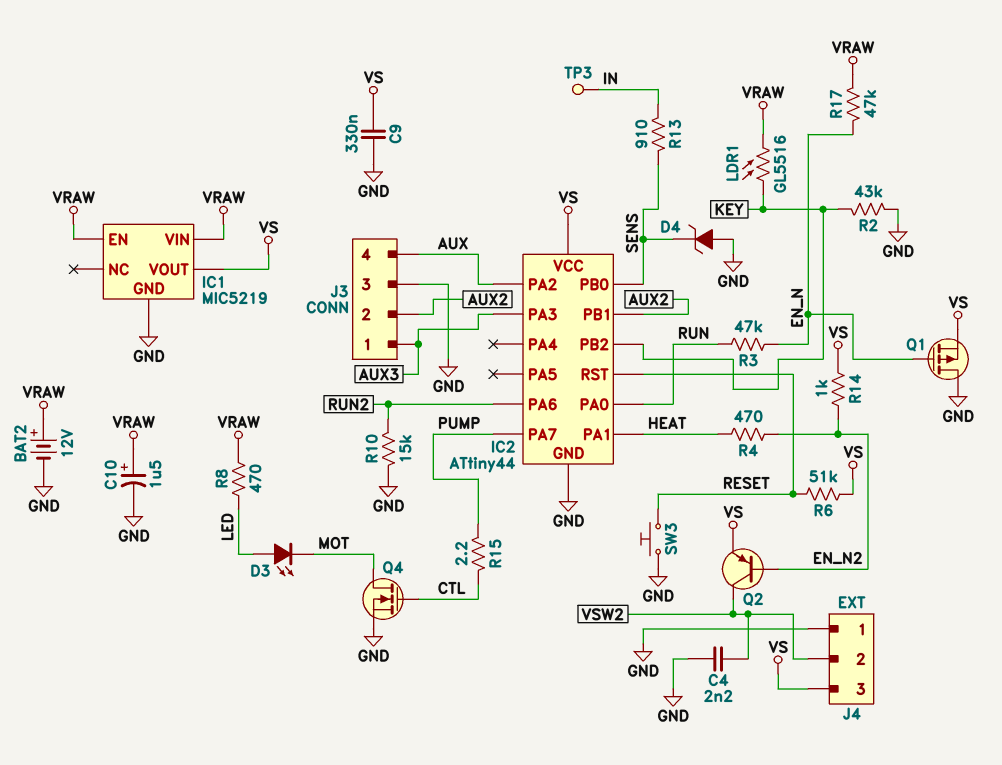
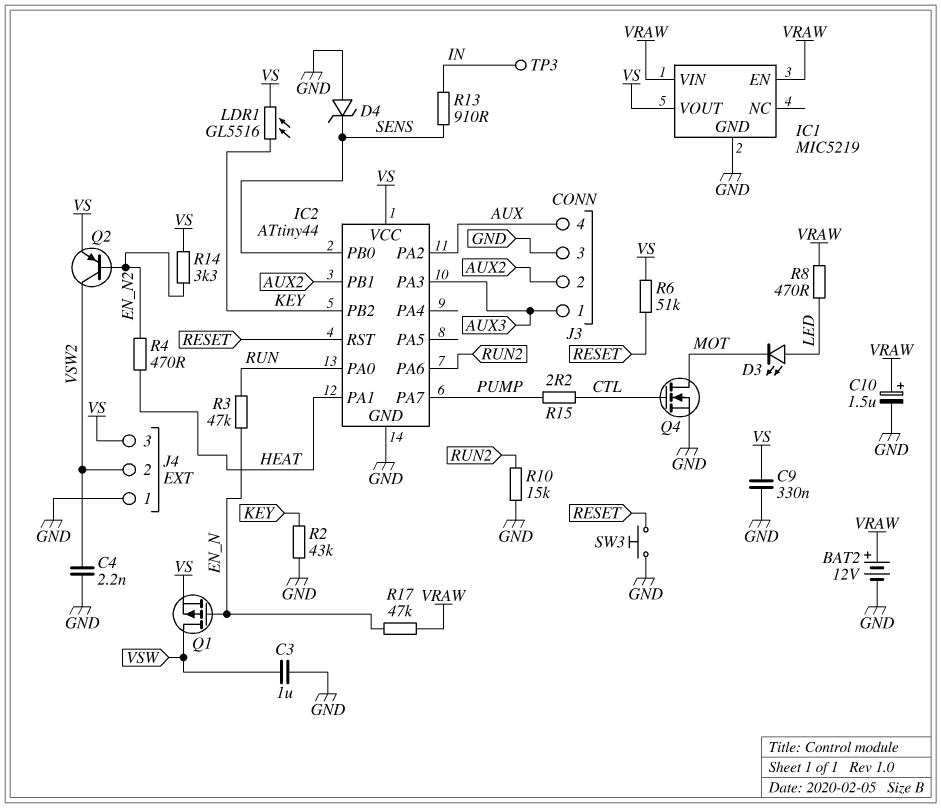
C3: none -> 1uF (GND, VSW)
LDR1: GL5516 (KEY, VRAW) -> GL5516 (KEY, VS)
Q1: PMOS (G EN_N, D GND, S VS) -> PMOS (G EN_N, D VSW, S VS)
R14: 1k (EN_N2, VS) -> 3.3k (EN_N2, VS)

